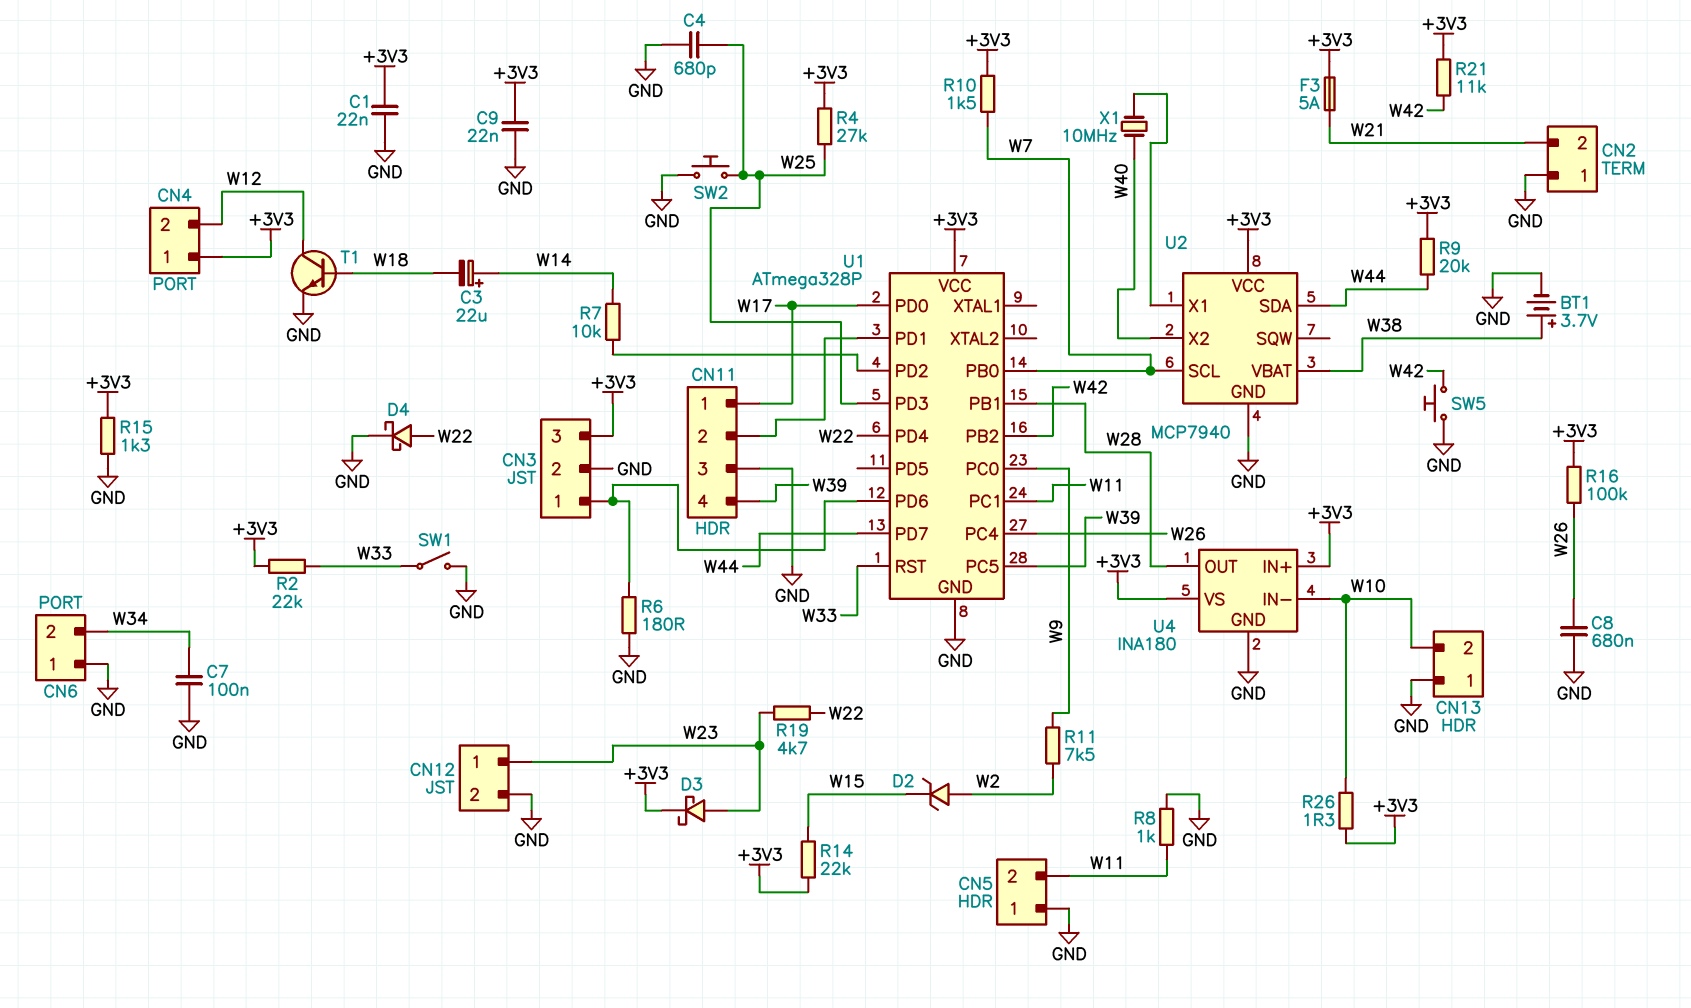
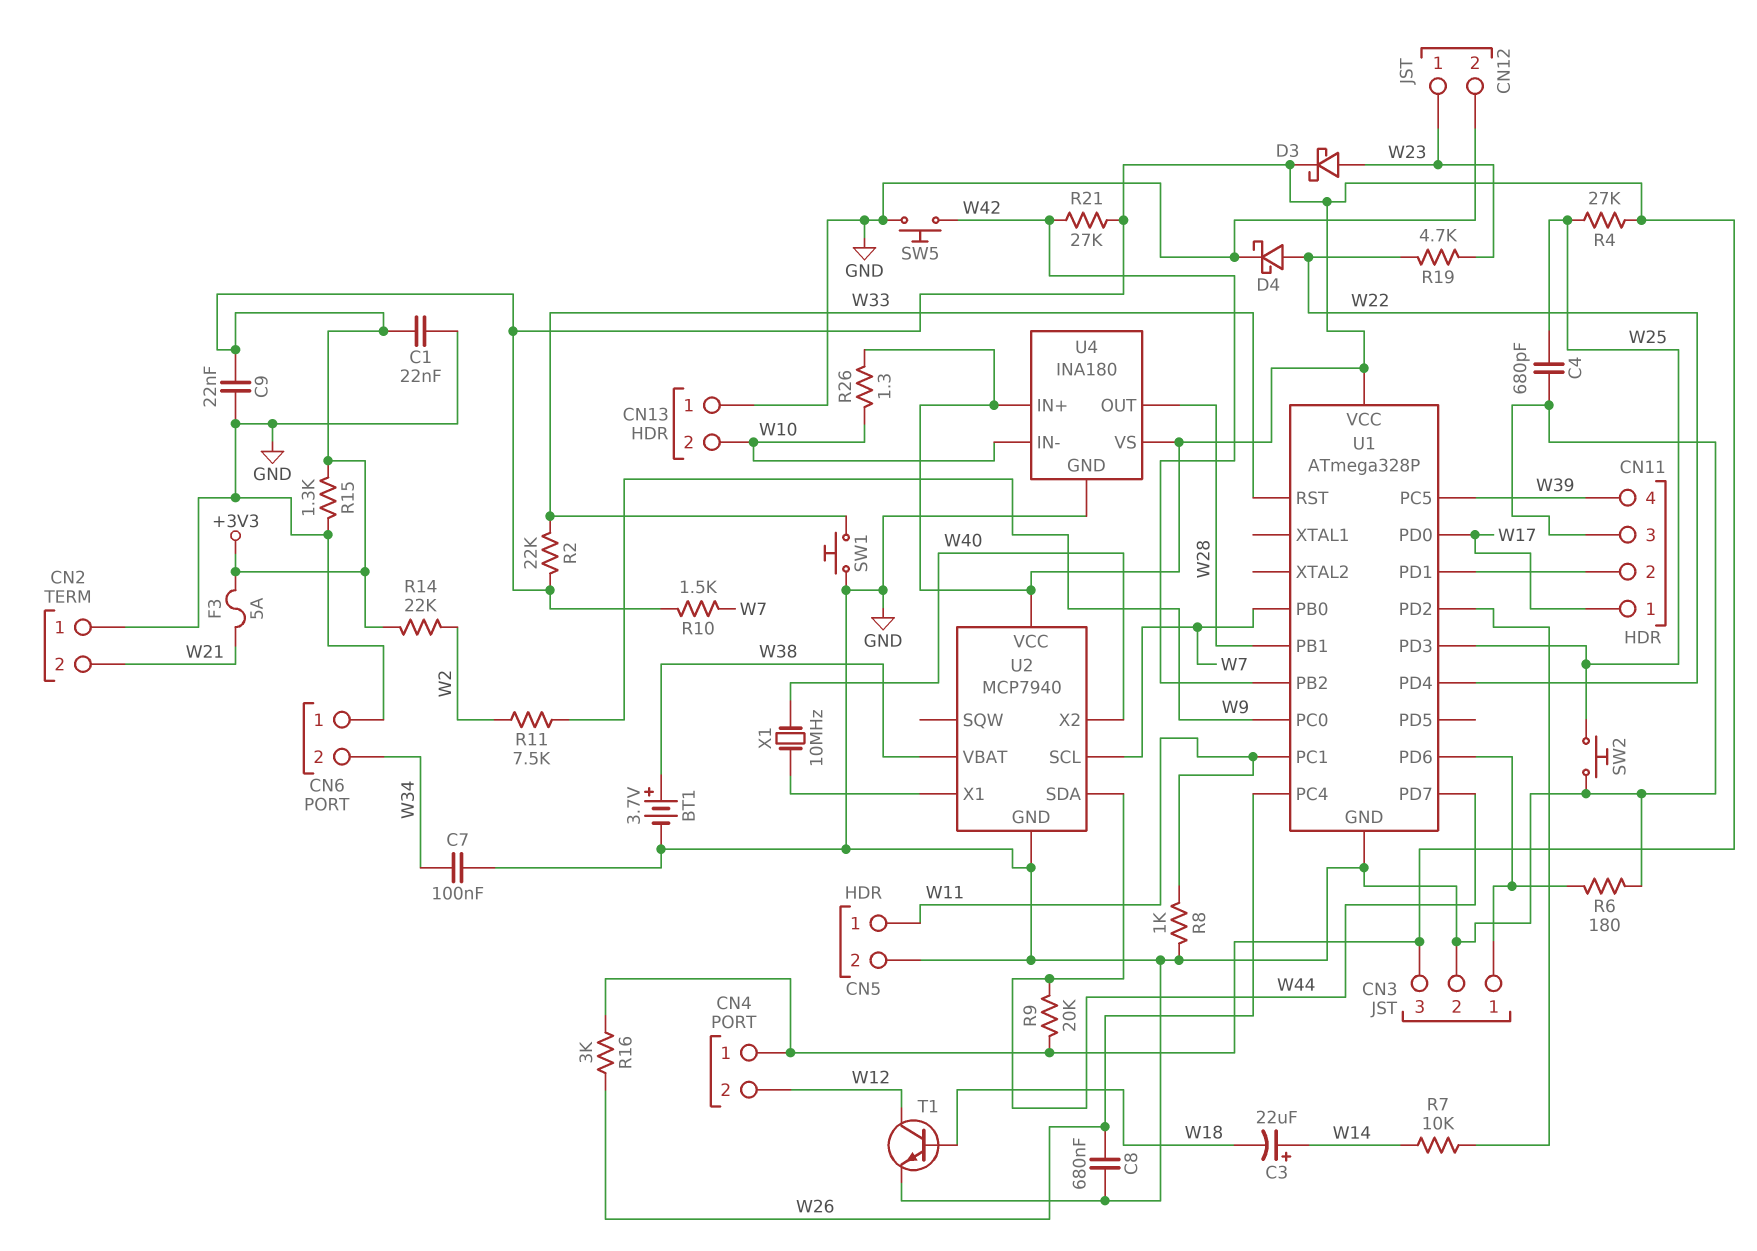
CN5 pin 1: GND -> W11
CN5 pin 2: W11 -> GND
D2: zener (A W2, K W15) -> none
R14: 22k (+3V3, W15) -> 22k (+3V3, W2)
R16: 100k (+3V3, W26) -> 3k (+3V3, W26)
R21: 11k (+3V3, W42) -> 27k (+3V3, W42)
SW1: switch (GND, W33) -> button (GND, W33)

